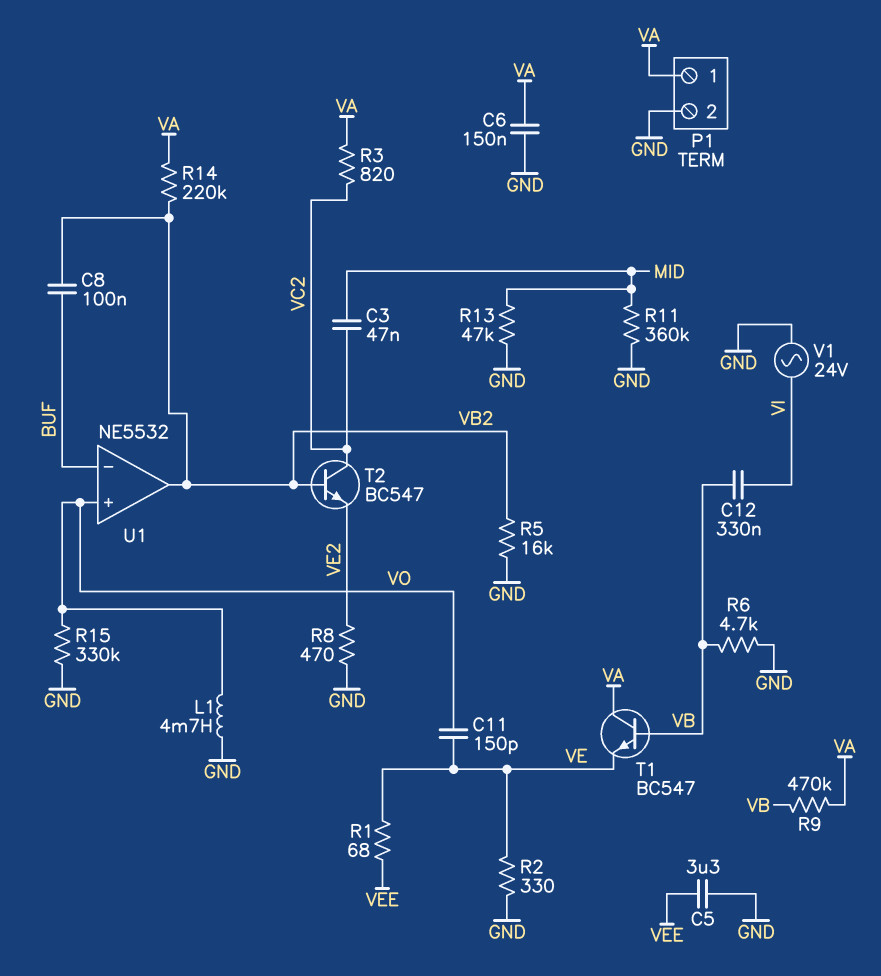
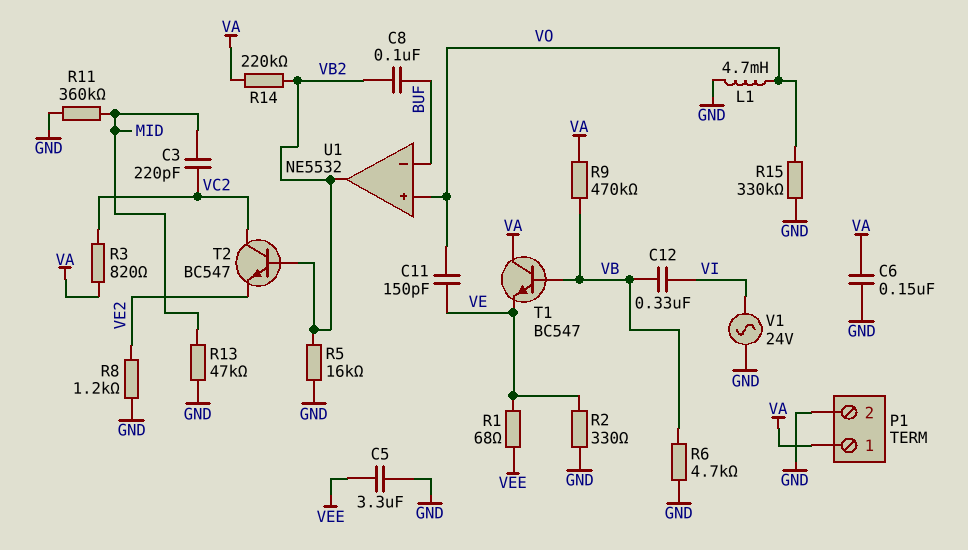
C3: 47nF (MID, VC2) -> 220pF (MID, VC2)
R8: 470 (GND, VE2) -> 1.2k (GND, VE2)

